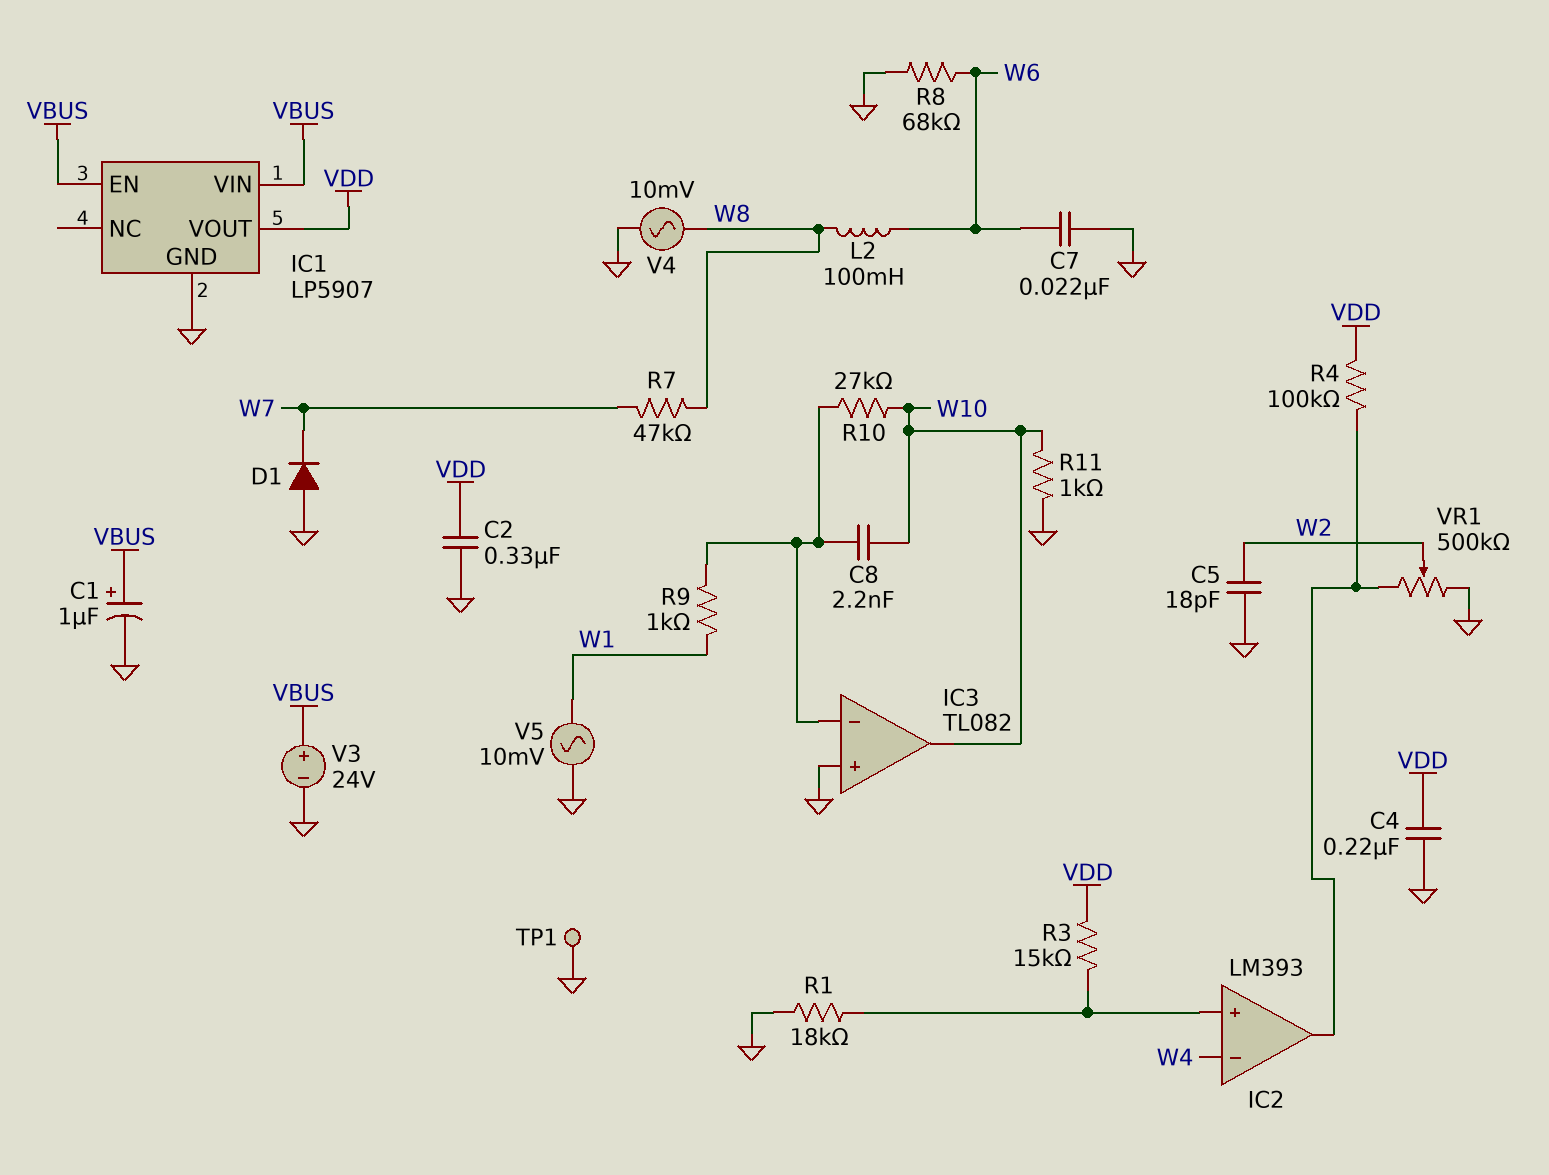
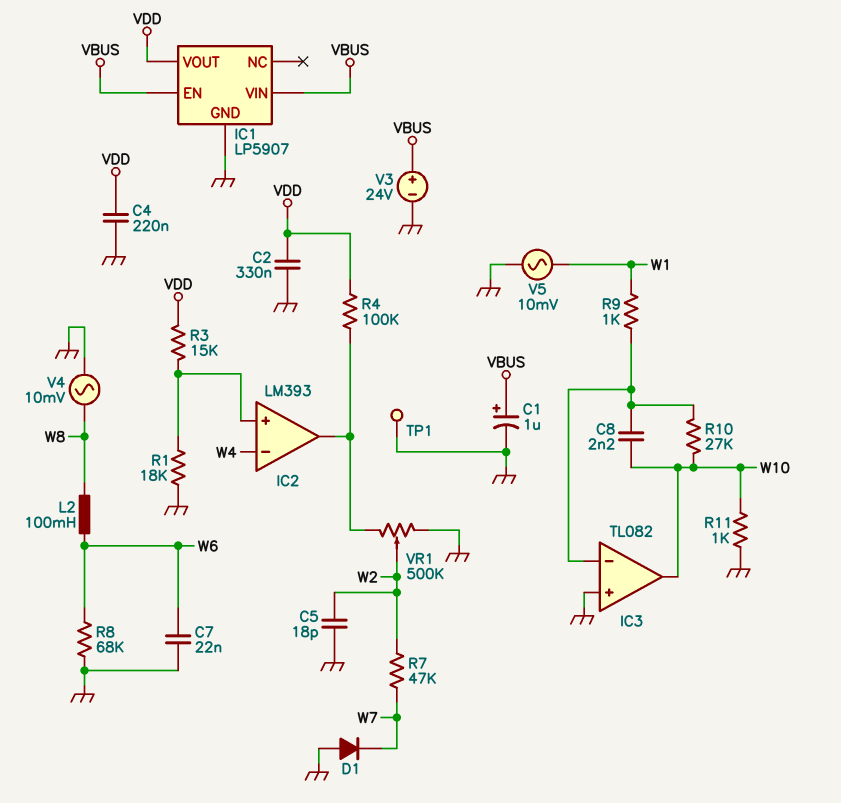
R7: 47k (W7, W8) -> 47k (W2, W7)

